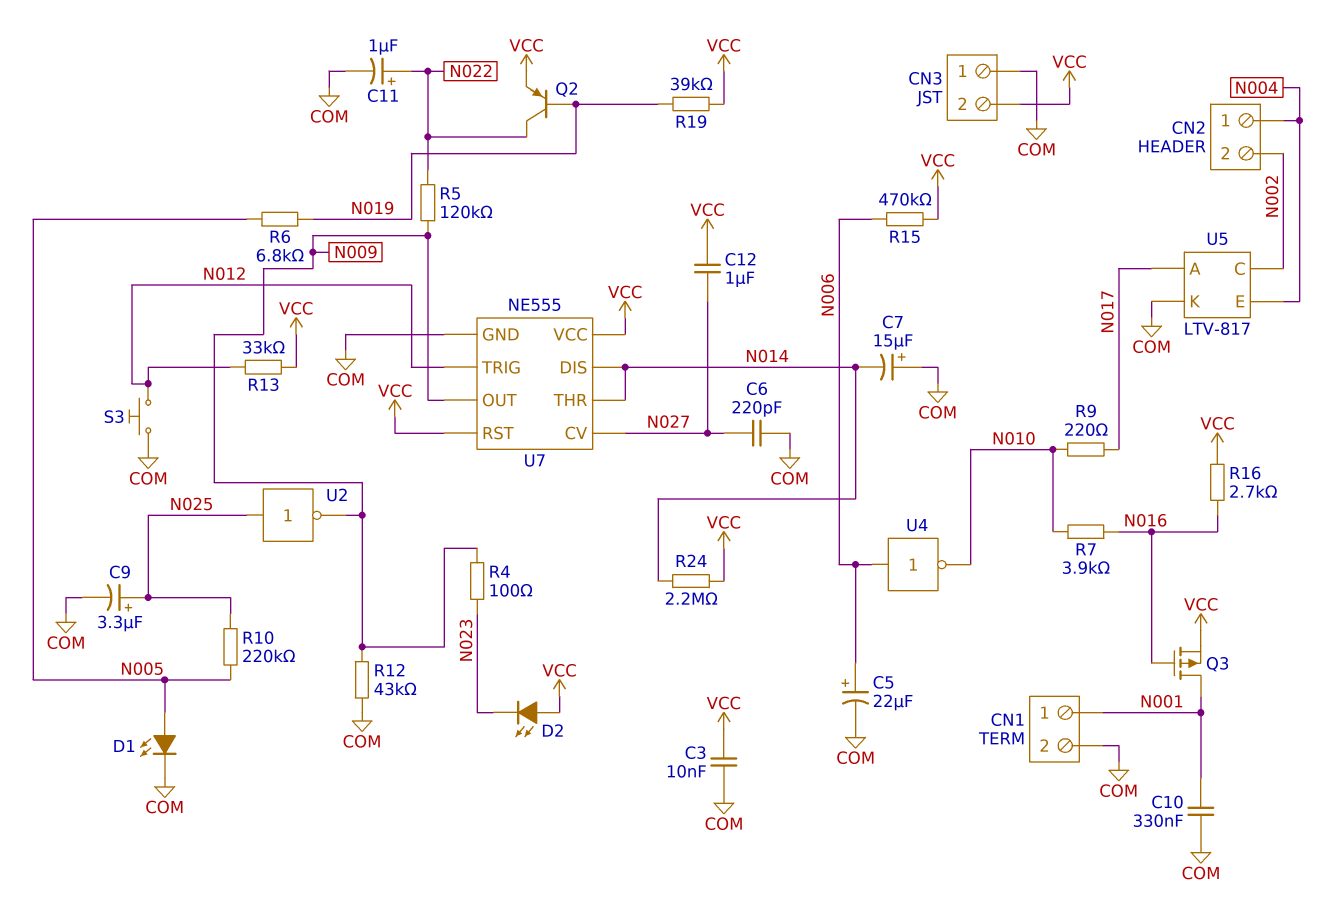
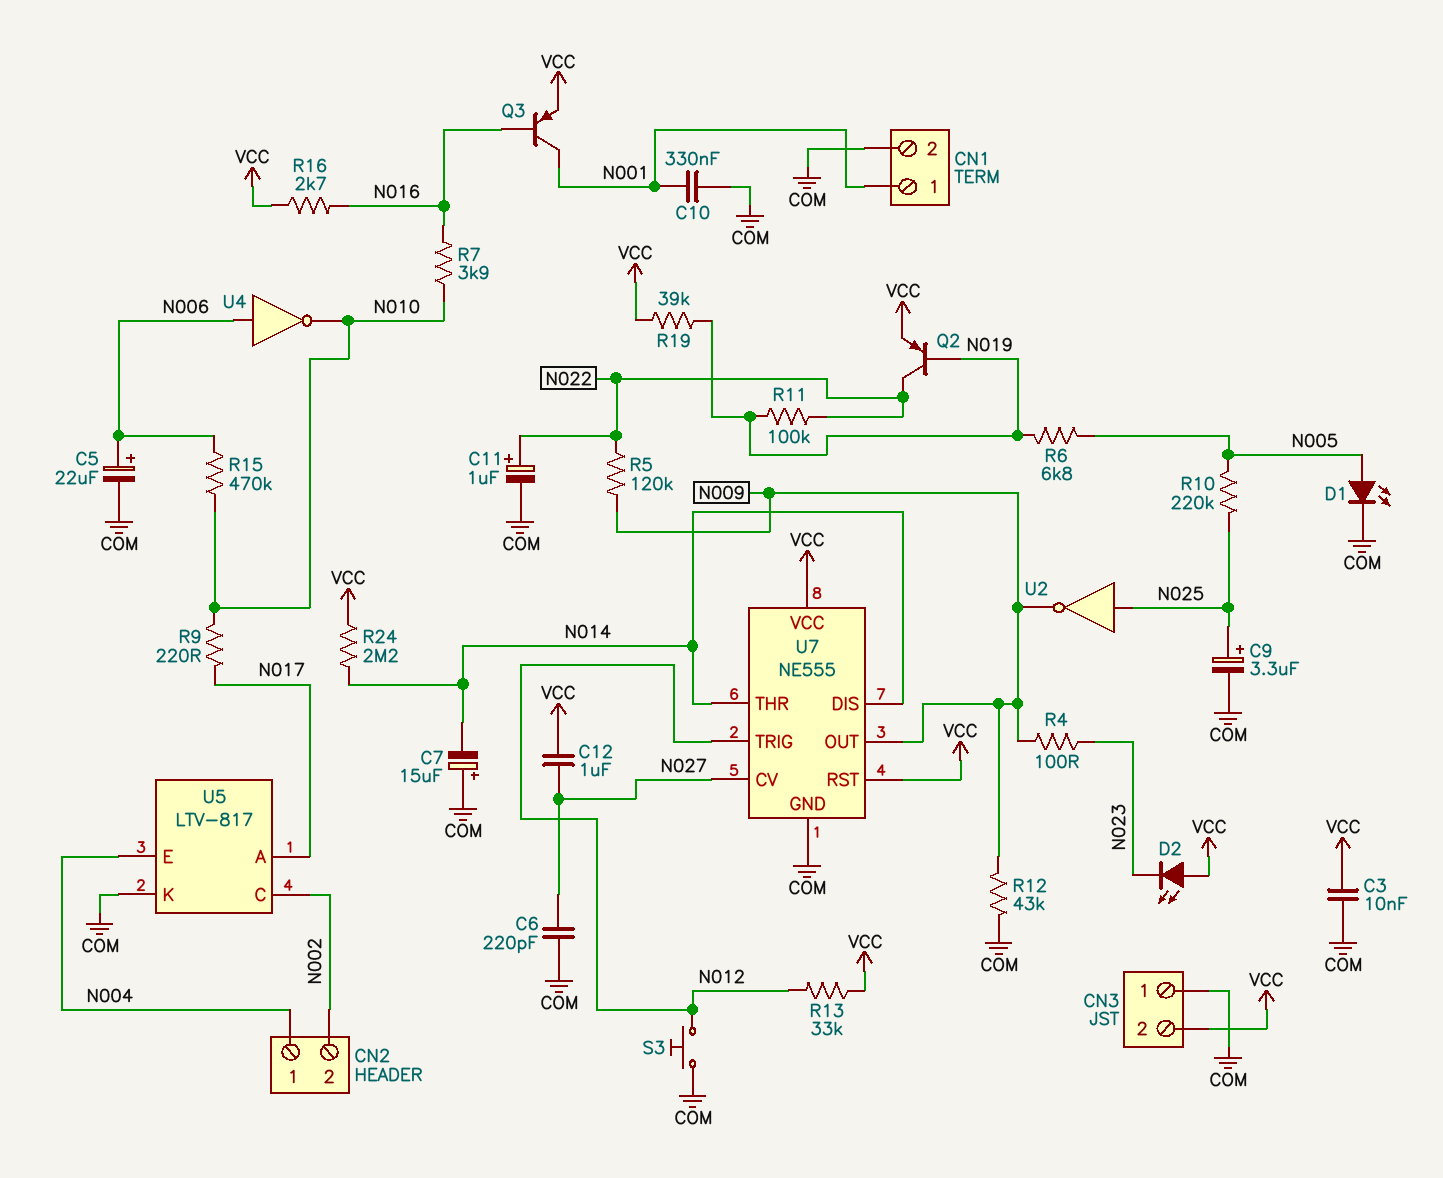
Q3: PMOS (G N016, D N001, S VCC) -> PNP (B N016, C N001, E VCC)
R11: none -> 100k (N019, N022)
R15: 470k (N006, VCC) -> 470k (N006, N010)

